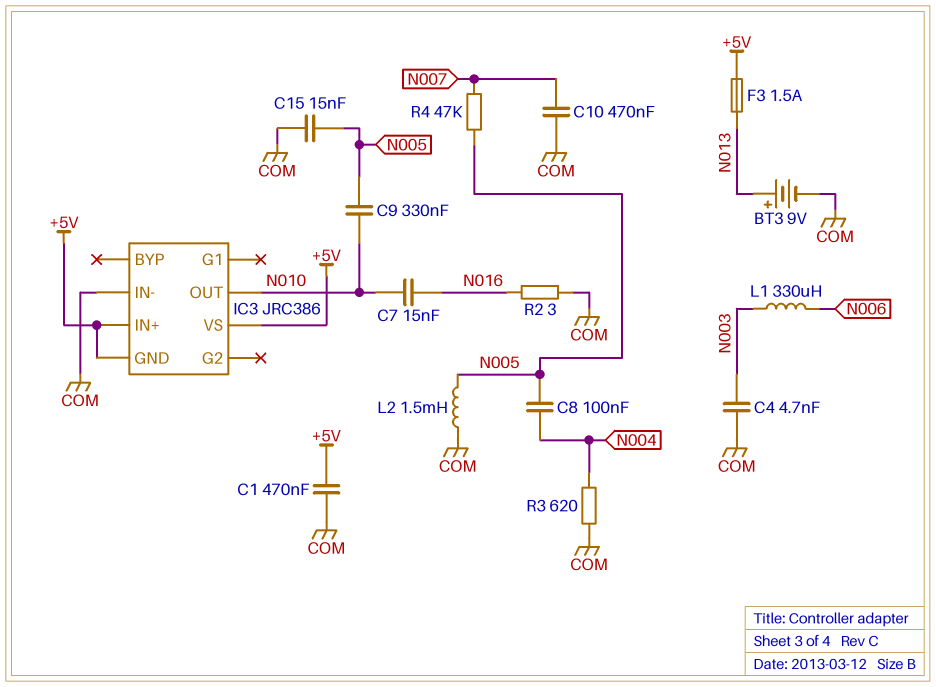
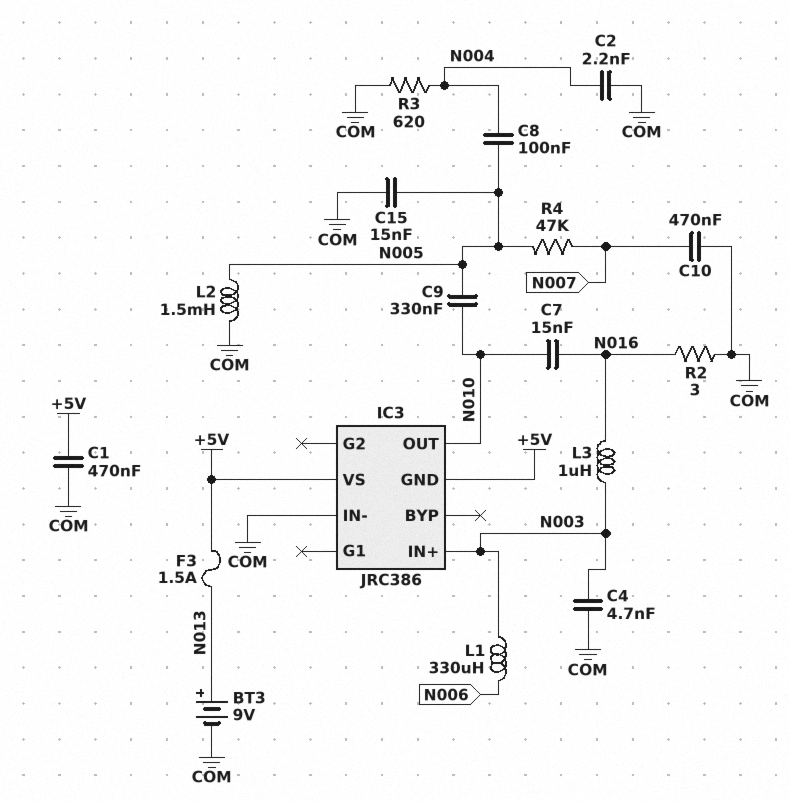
C2: none -> 2.2nF (COM, N004)
IC3 pin IN+: +5V -> N003
L3: none -> 1uH (N003, N016)

